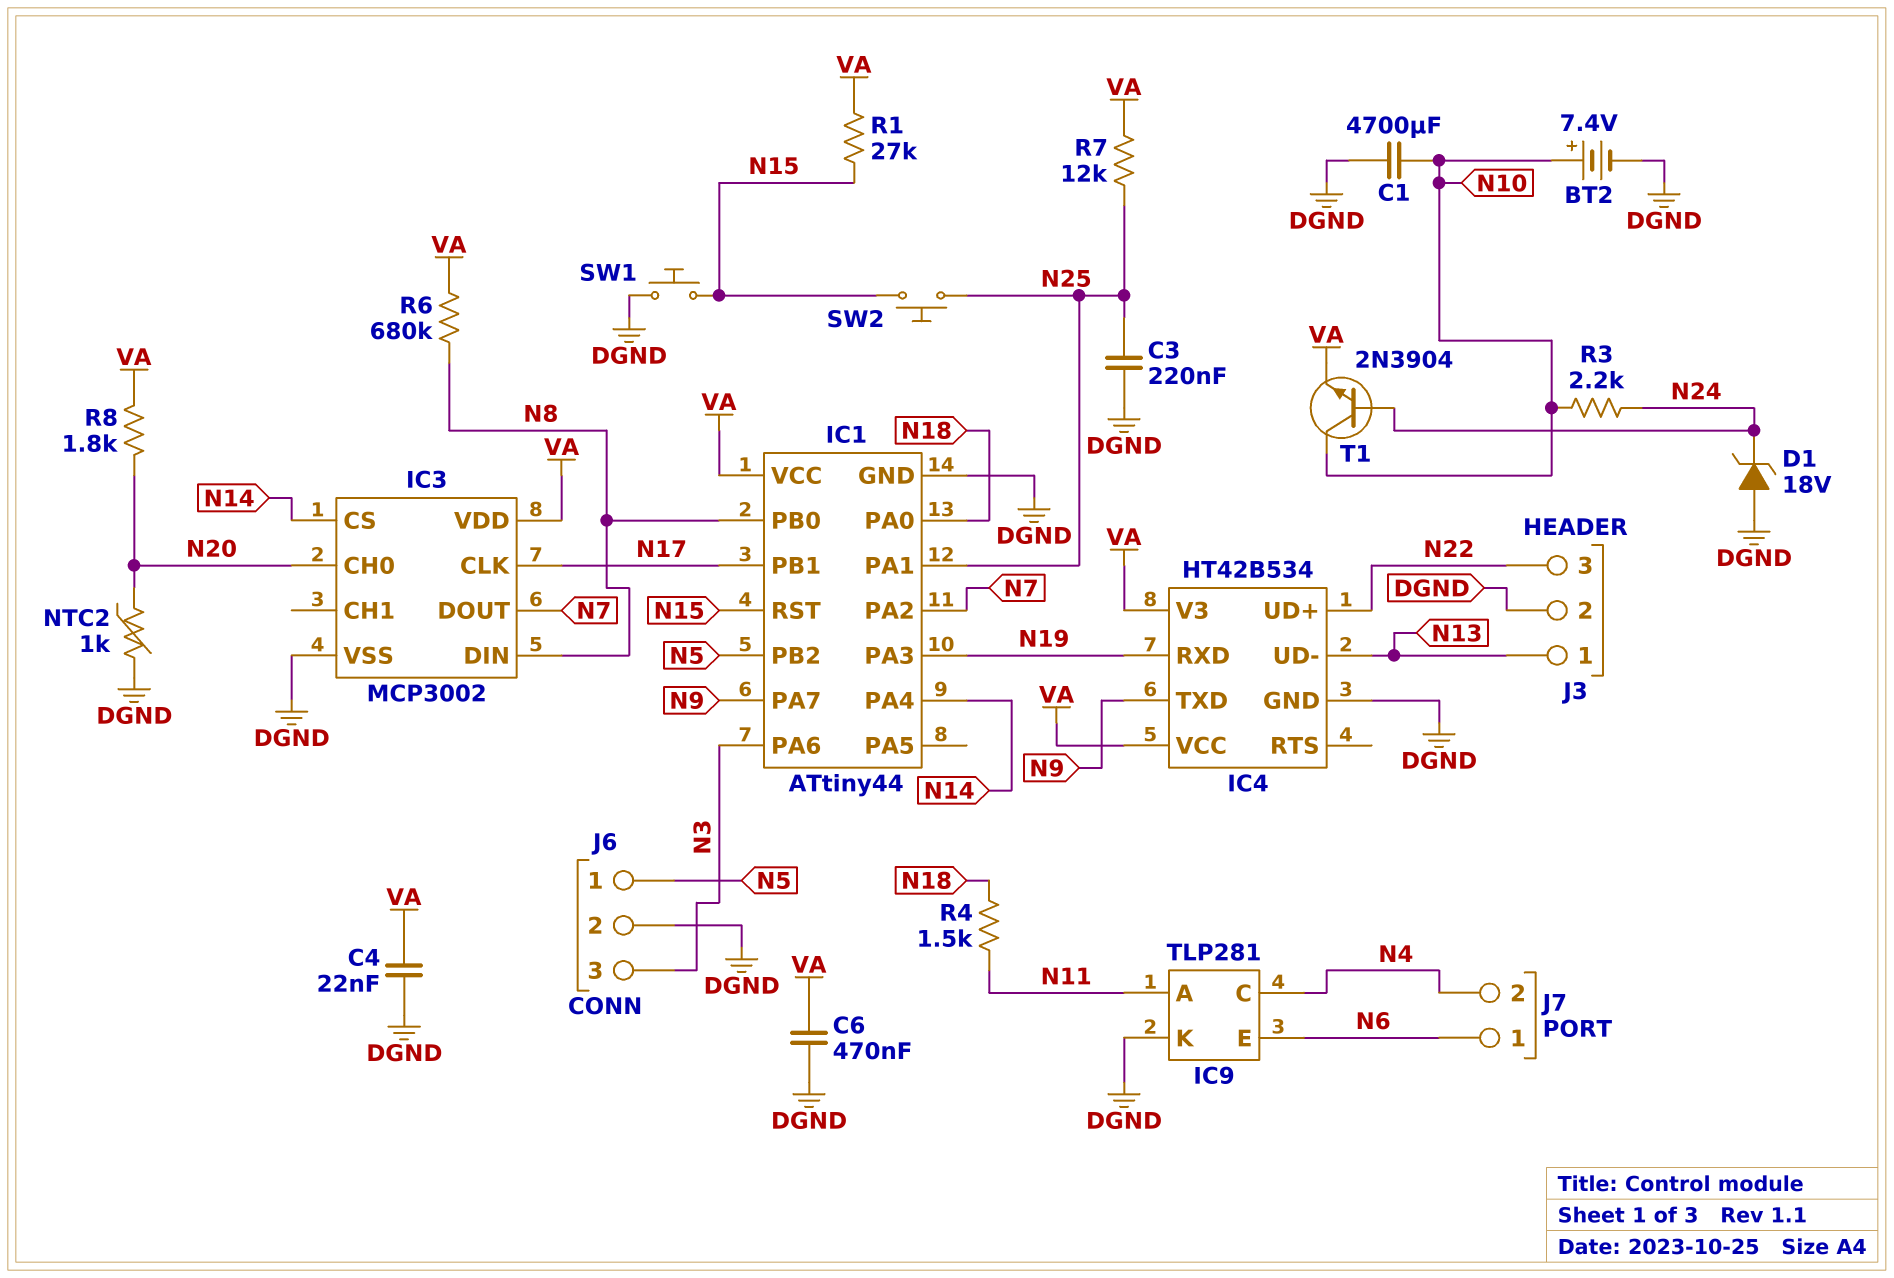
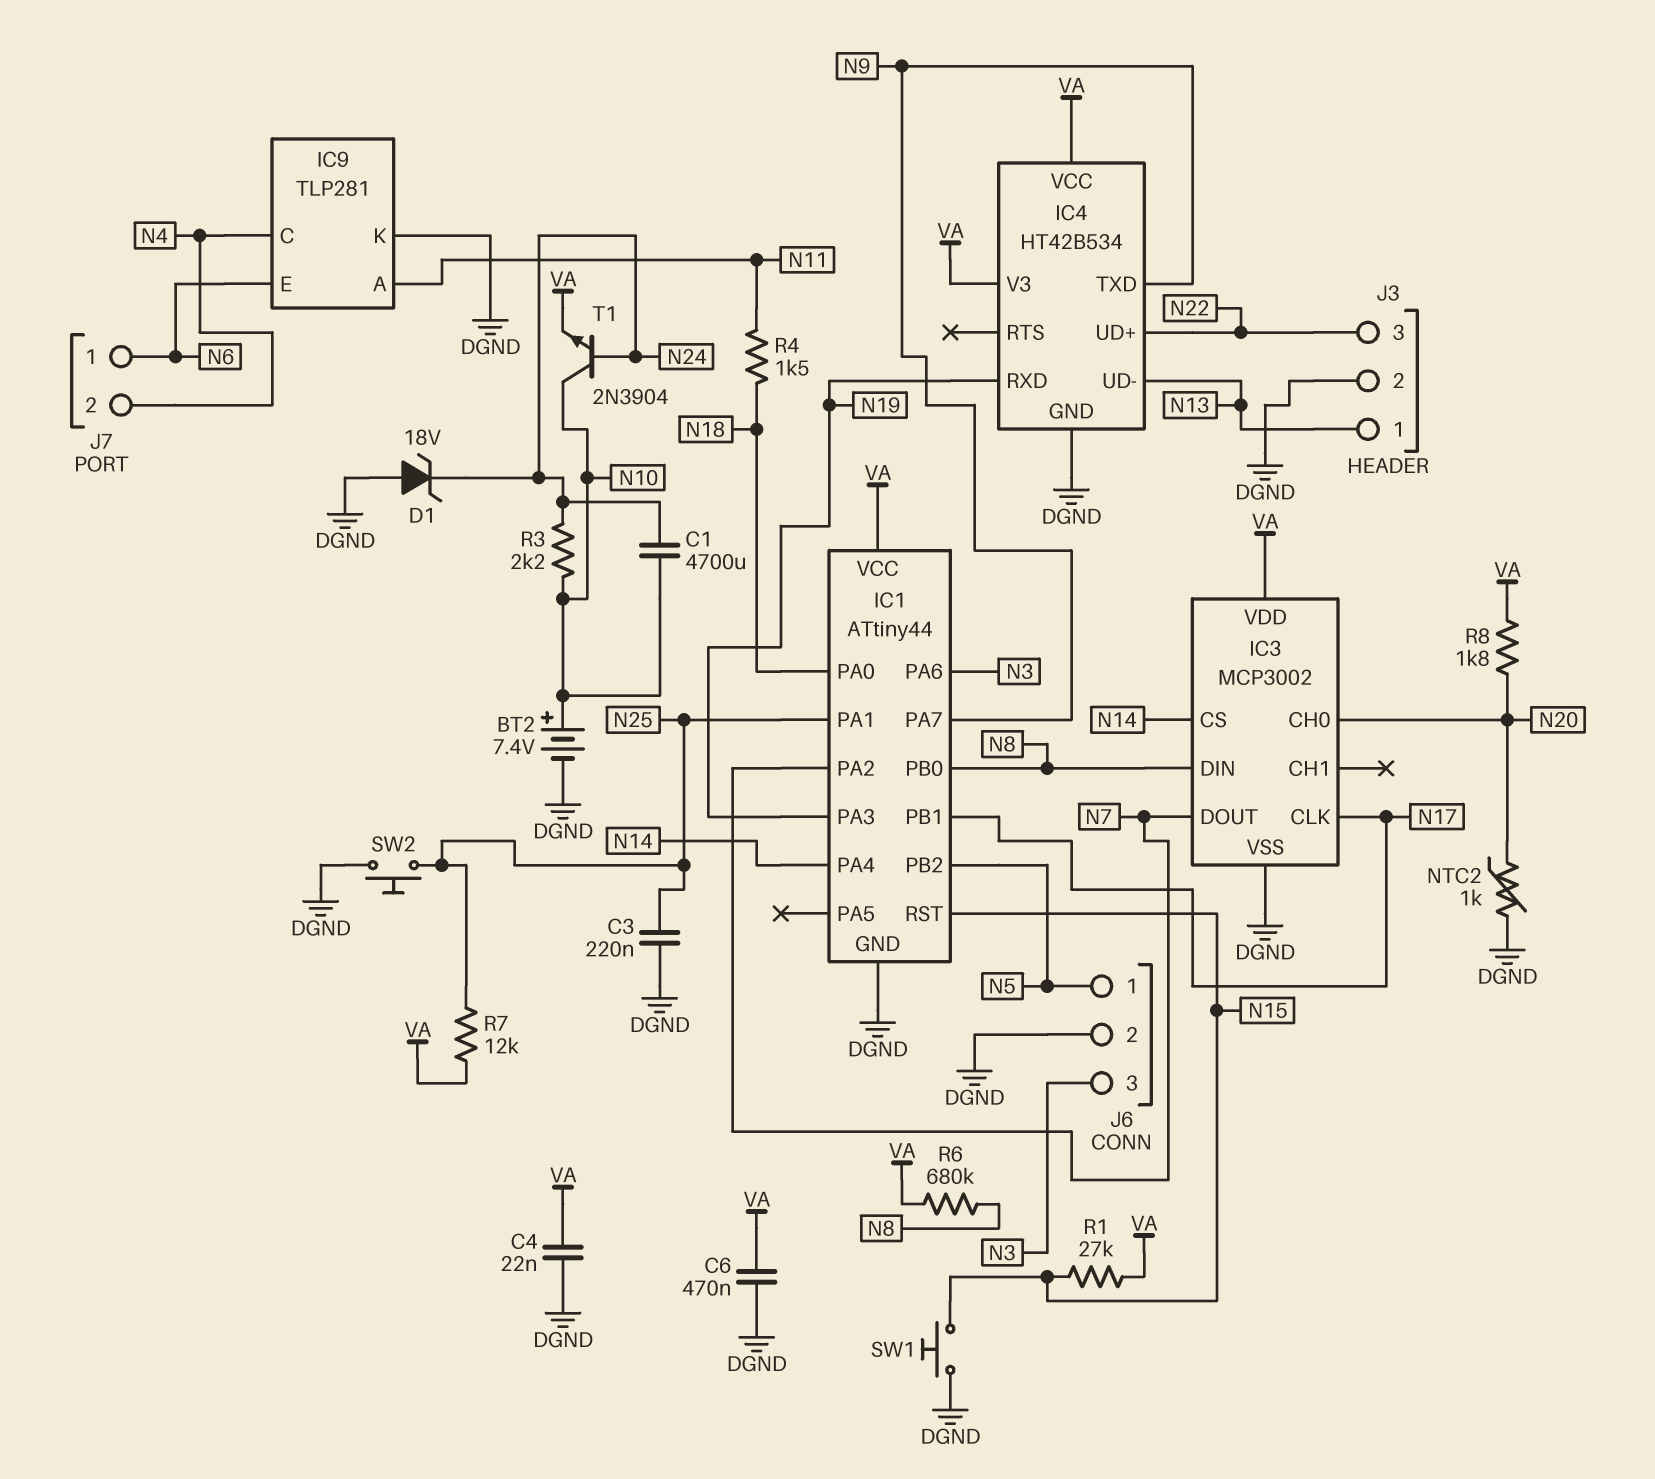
C1: 4700uF (DGND, N10) -> 4700uF (N10, N24)
SW2: button (N15, N25) -> button (DGND, N25)

